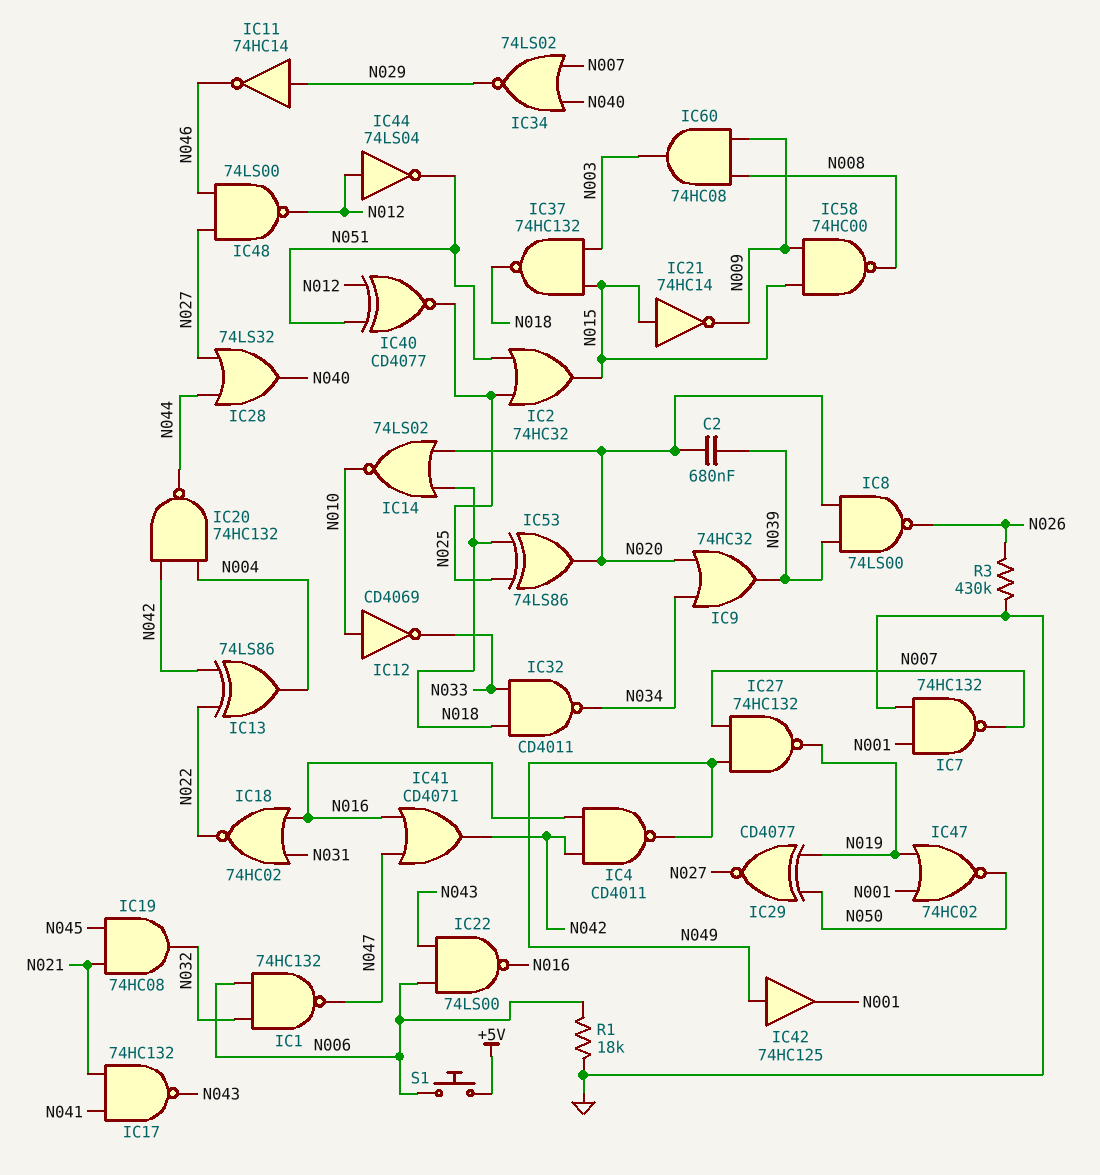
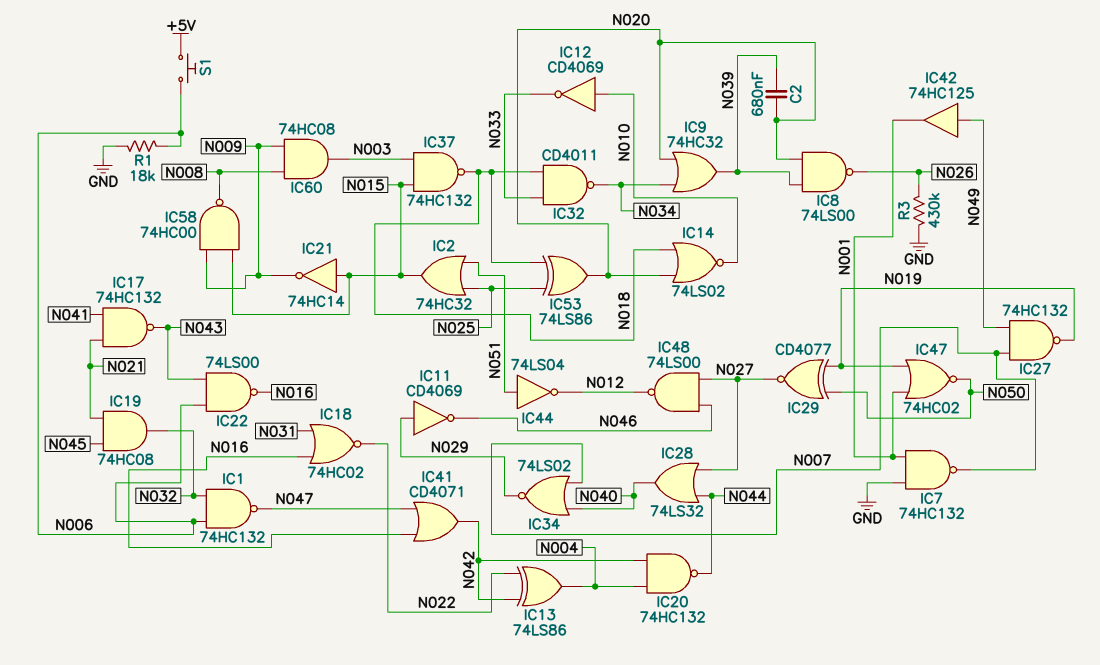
IC4: NAND CD4011 (in N016, in N042, out N049) -> none
IC11: NOT 74HC14 (in N029, out N046) -> NOT CD4069 (in N029, out N046)
IC40: XNOR CD4077 (in N012, in N051, out N025) -> none
IC44: NOT 74LS04 (in N012, out N051) -> NOT 74LS04 (in N051, out N012)

